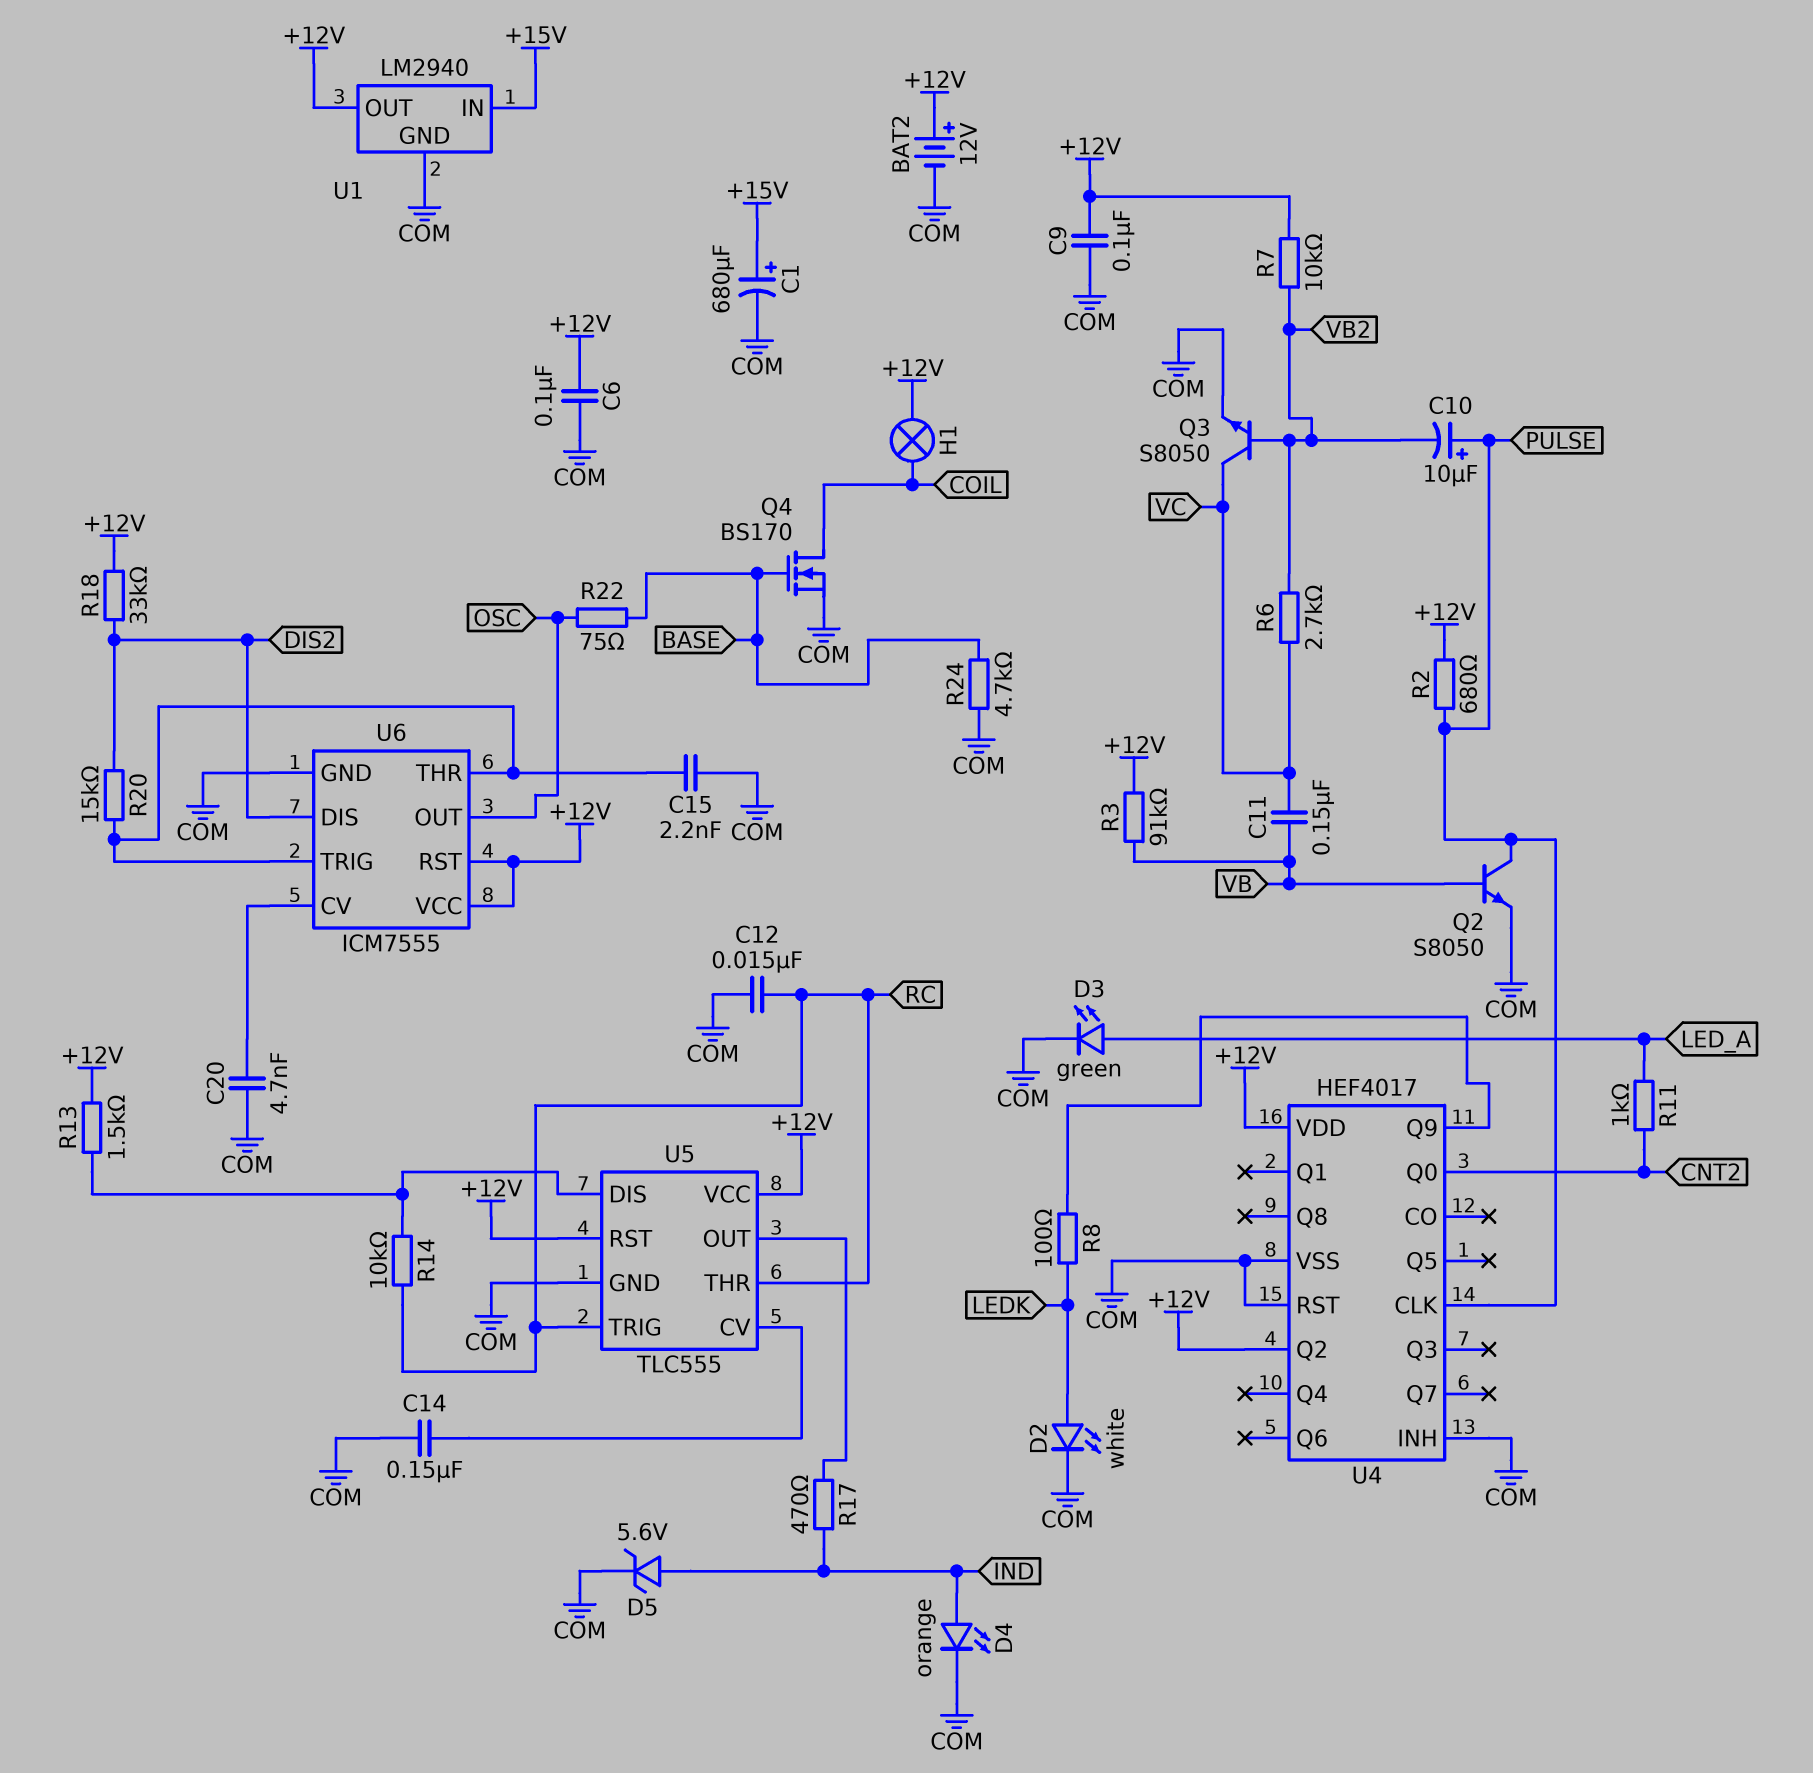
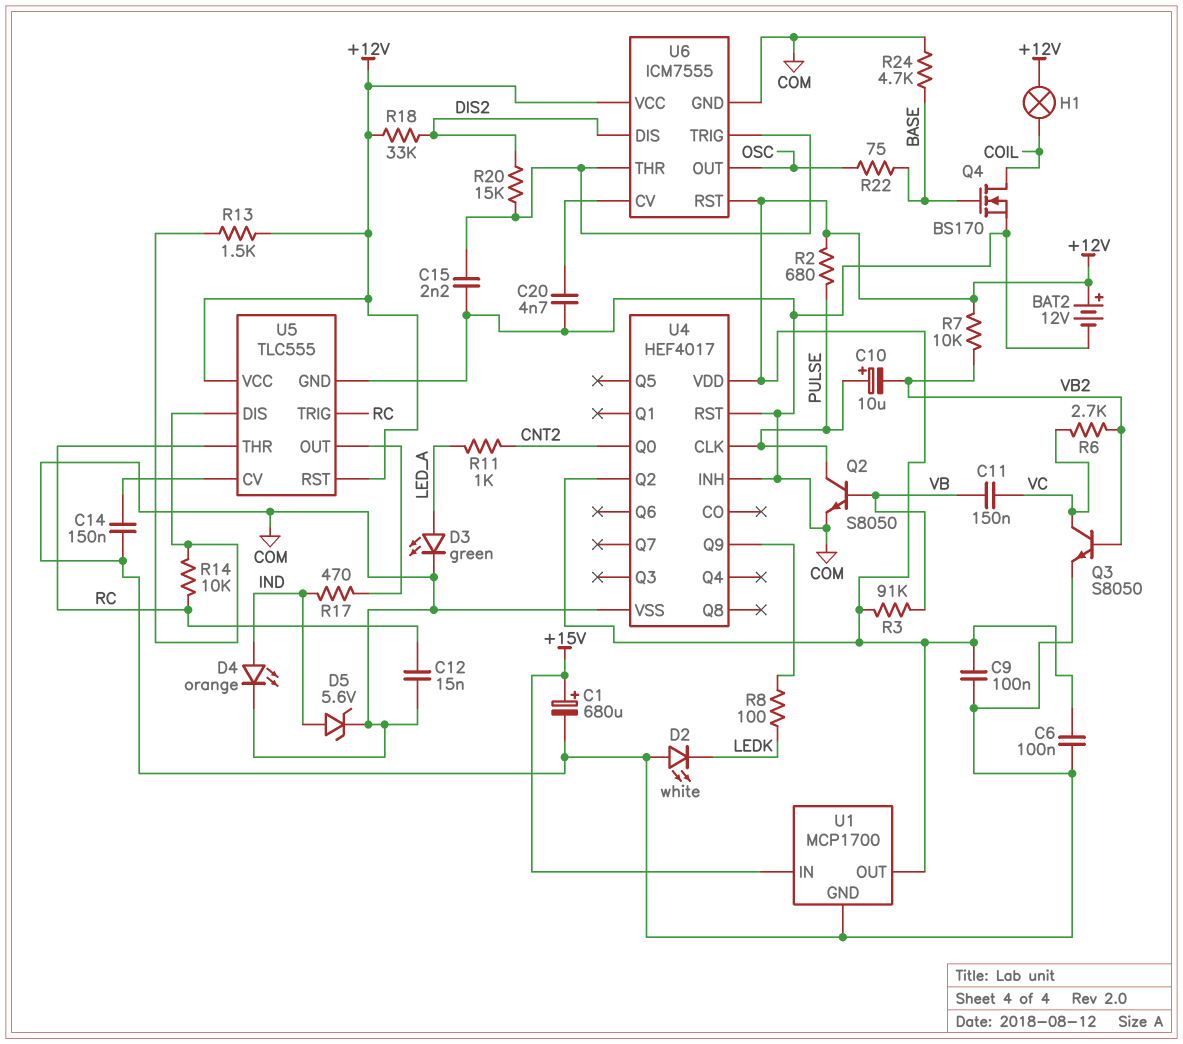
D2: LED white (A LEDK, K COM) -> LED white (A COM, K LEDK)
U1: LM2940 -> MCP1700

